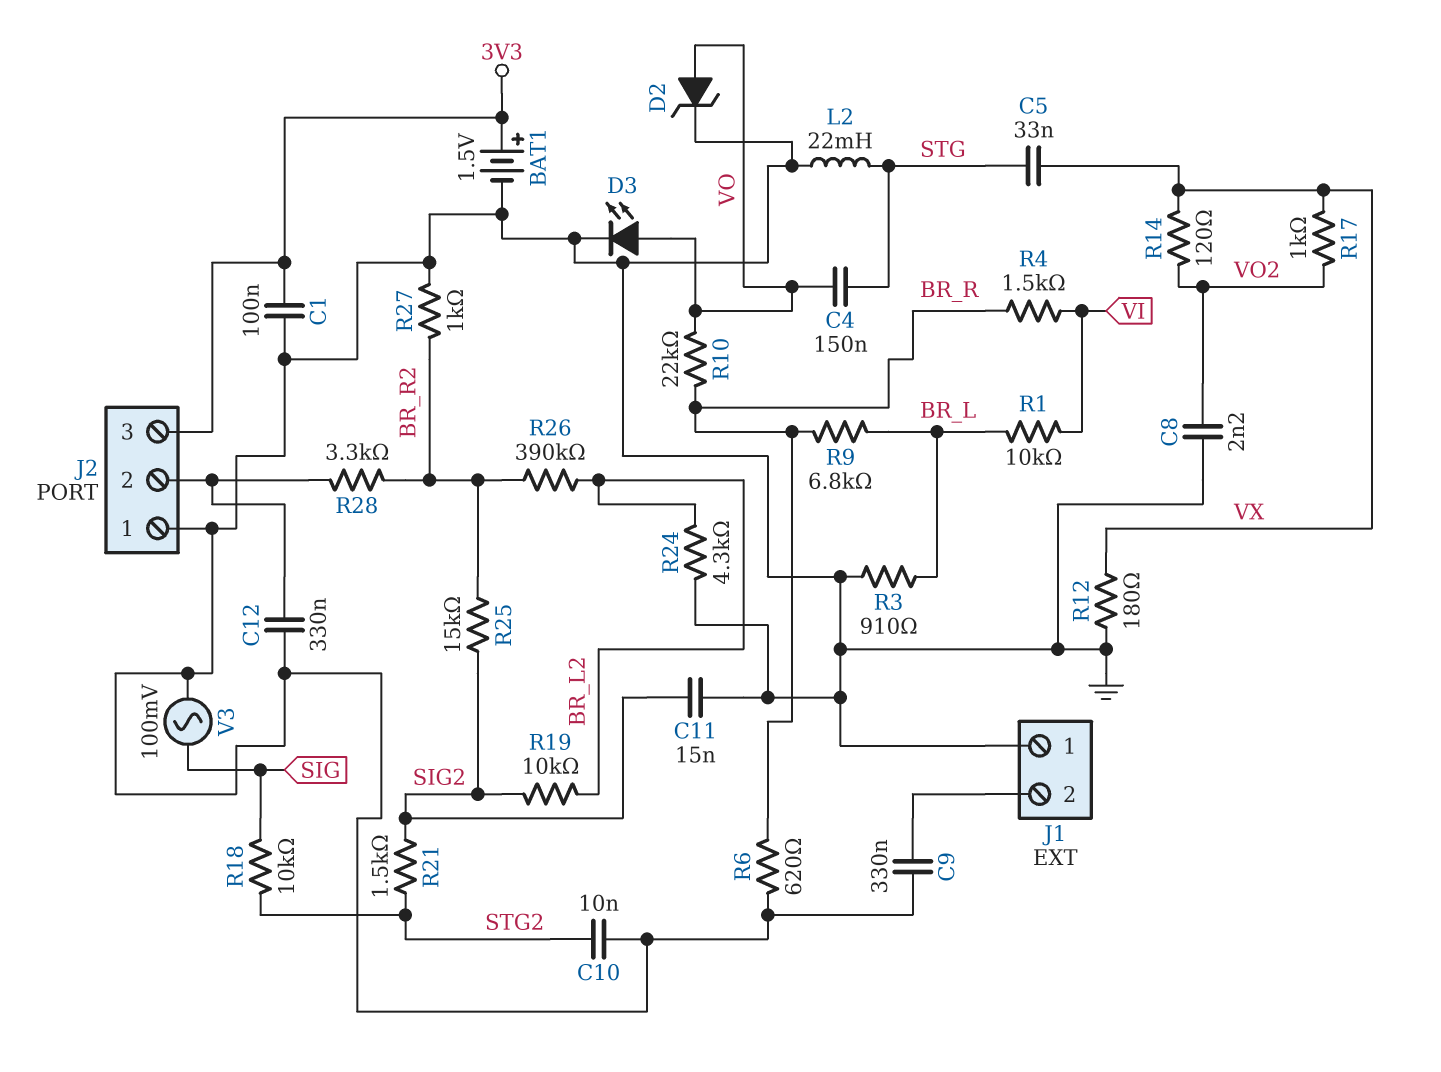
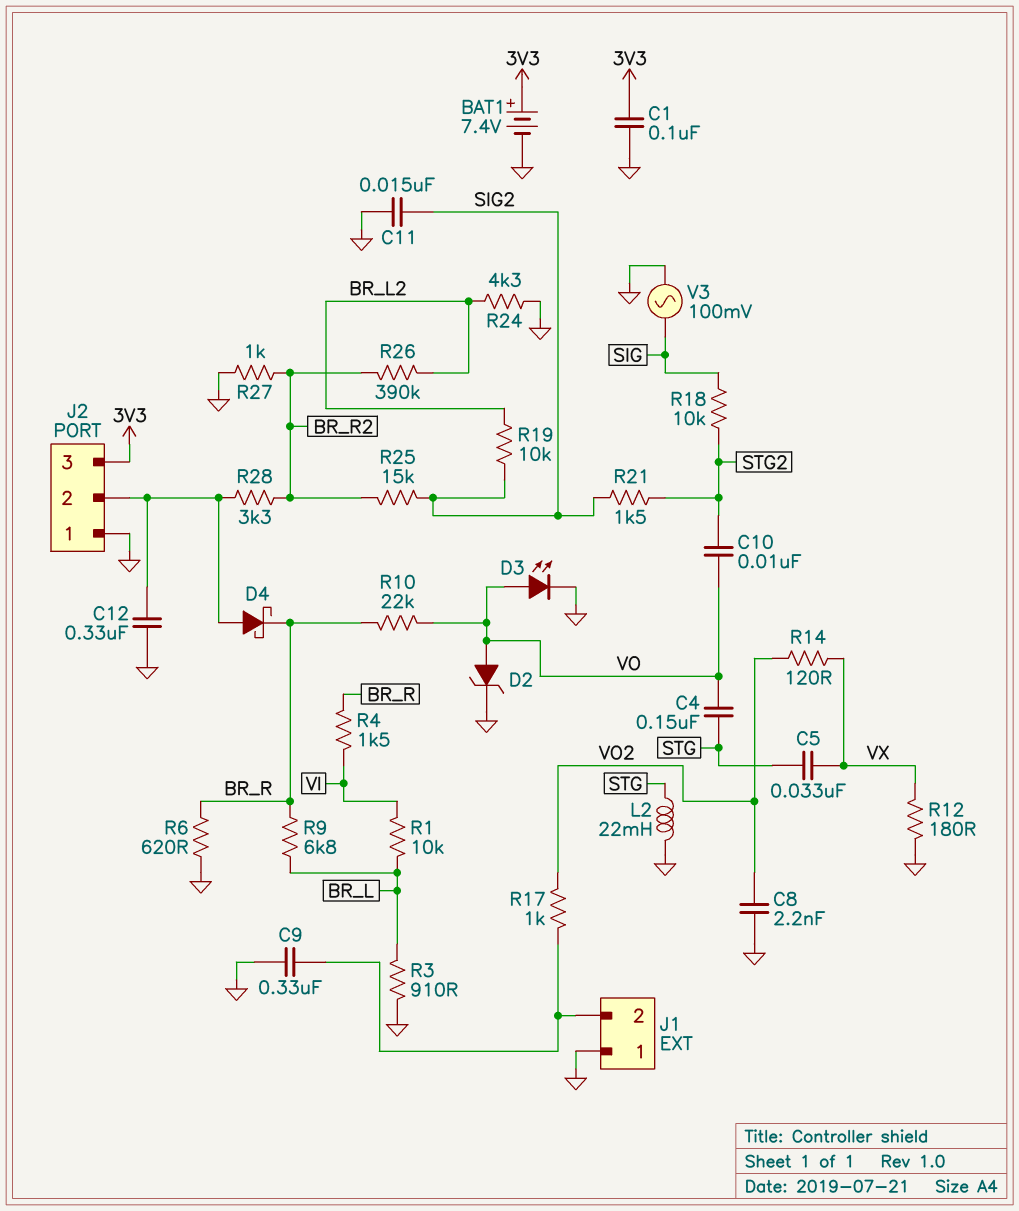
BAT1: 1.5V (plus 3V3, minus GND) -> 7.4V (plus 3V3, minus GND)
C10: 10nF (GND, STG2) -> 10nF (STG2, VO)
D4: none -> schottky (A J2/2, K BR_R)
R17: 1k (VO2, VX) -> 1k (J1/2, VO2)

